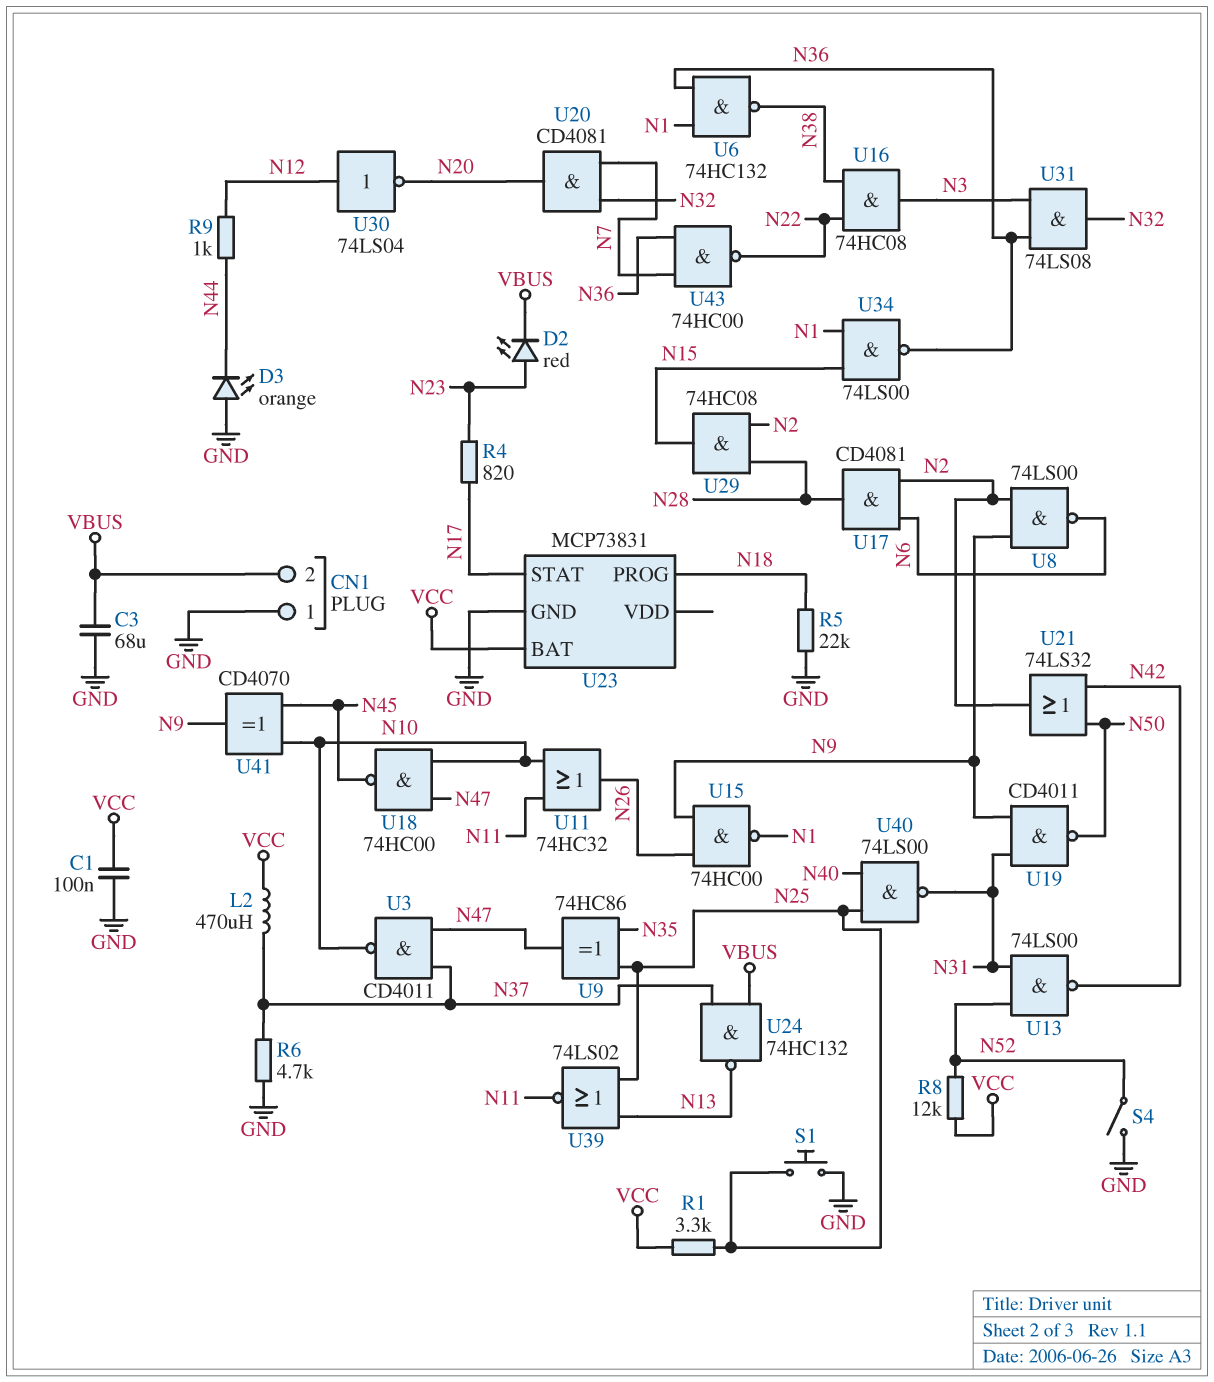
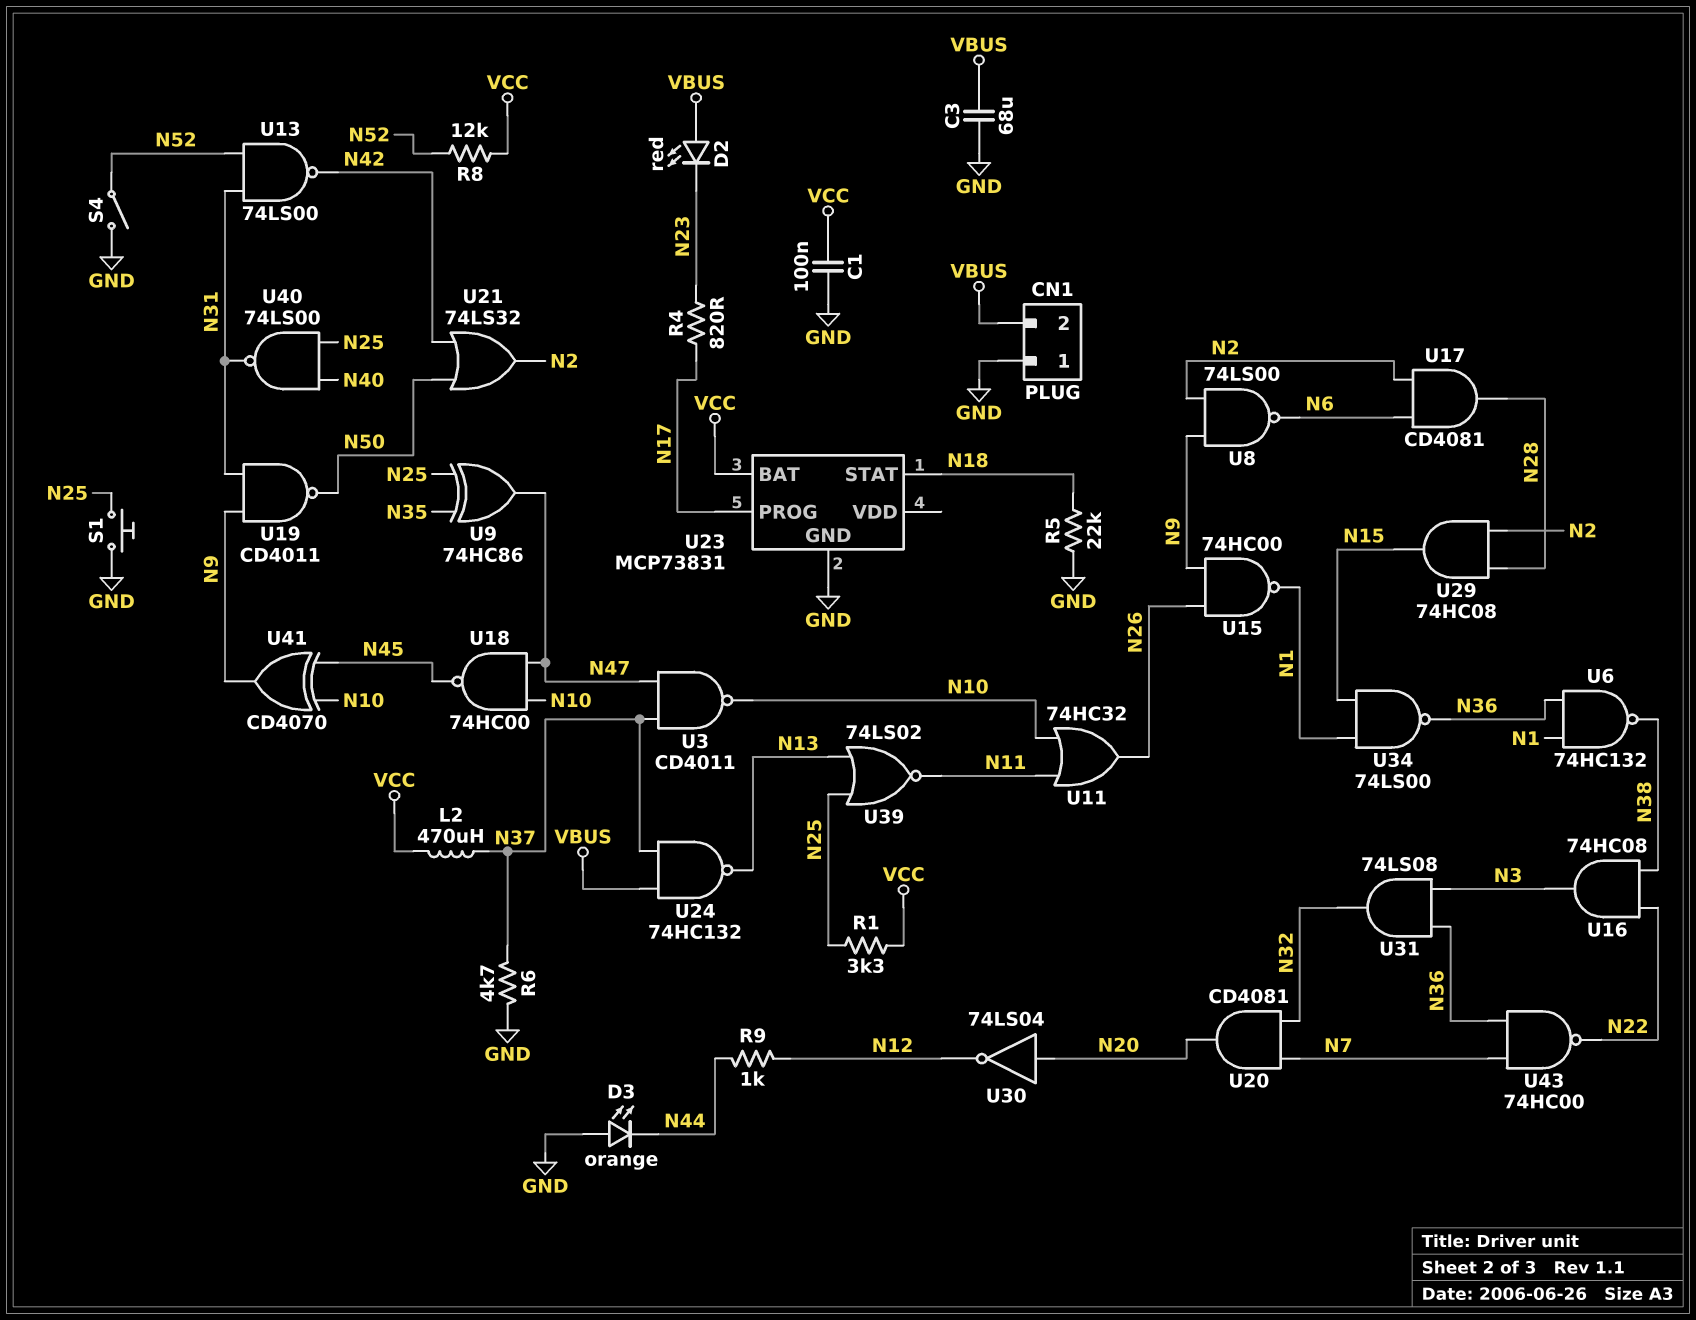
D2: LED red (A N23, K VBUS) -> LED red (A VBUS, K N23)
U23 pin PROG: N18 -> N17
U23 pin STAT: N17 -> N18
U30: NOT 74LS04 (in N12, out N20) -> NOT 74LS04 (in N20, out N12)

